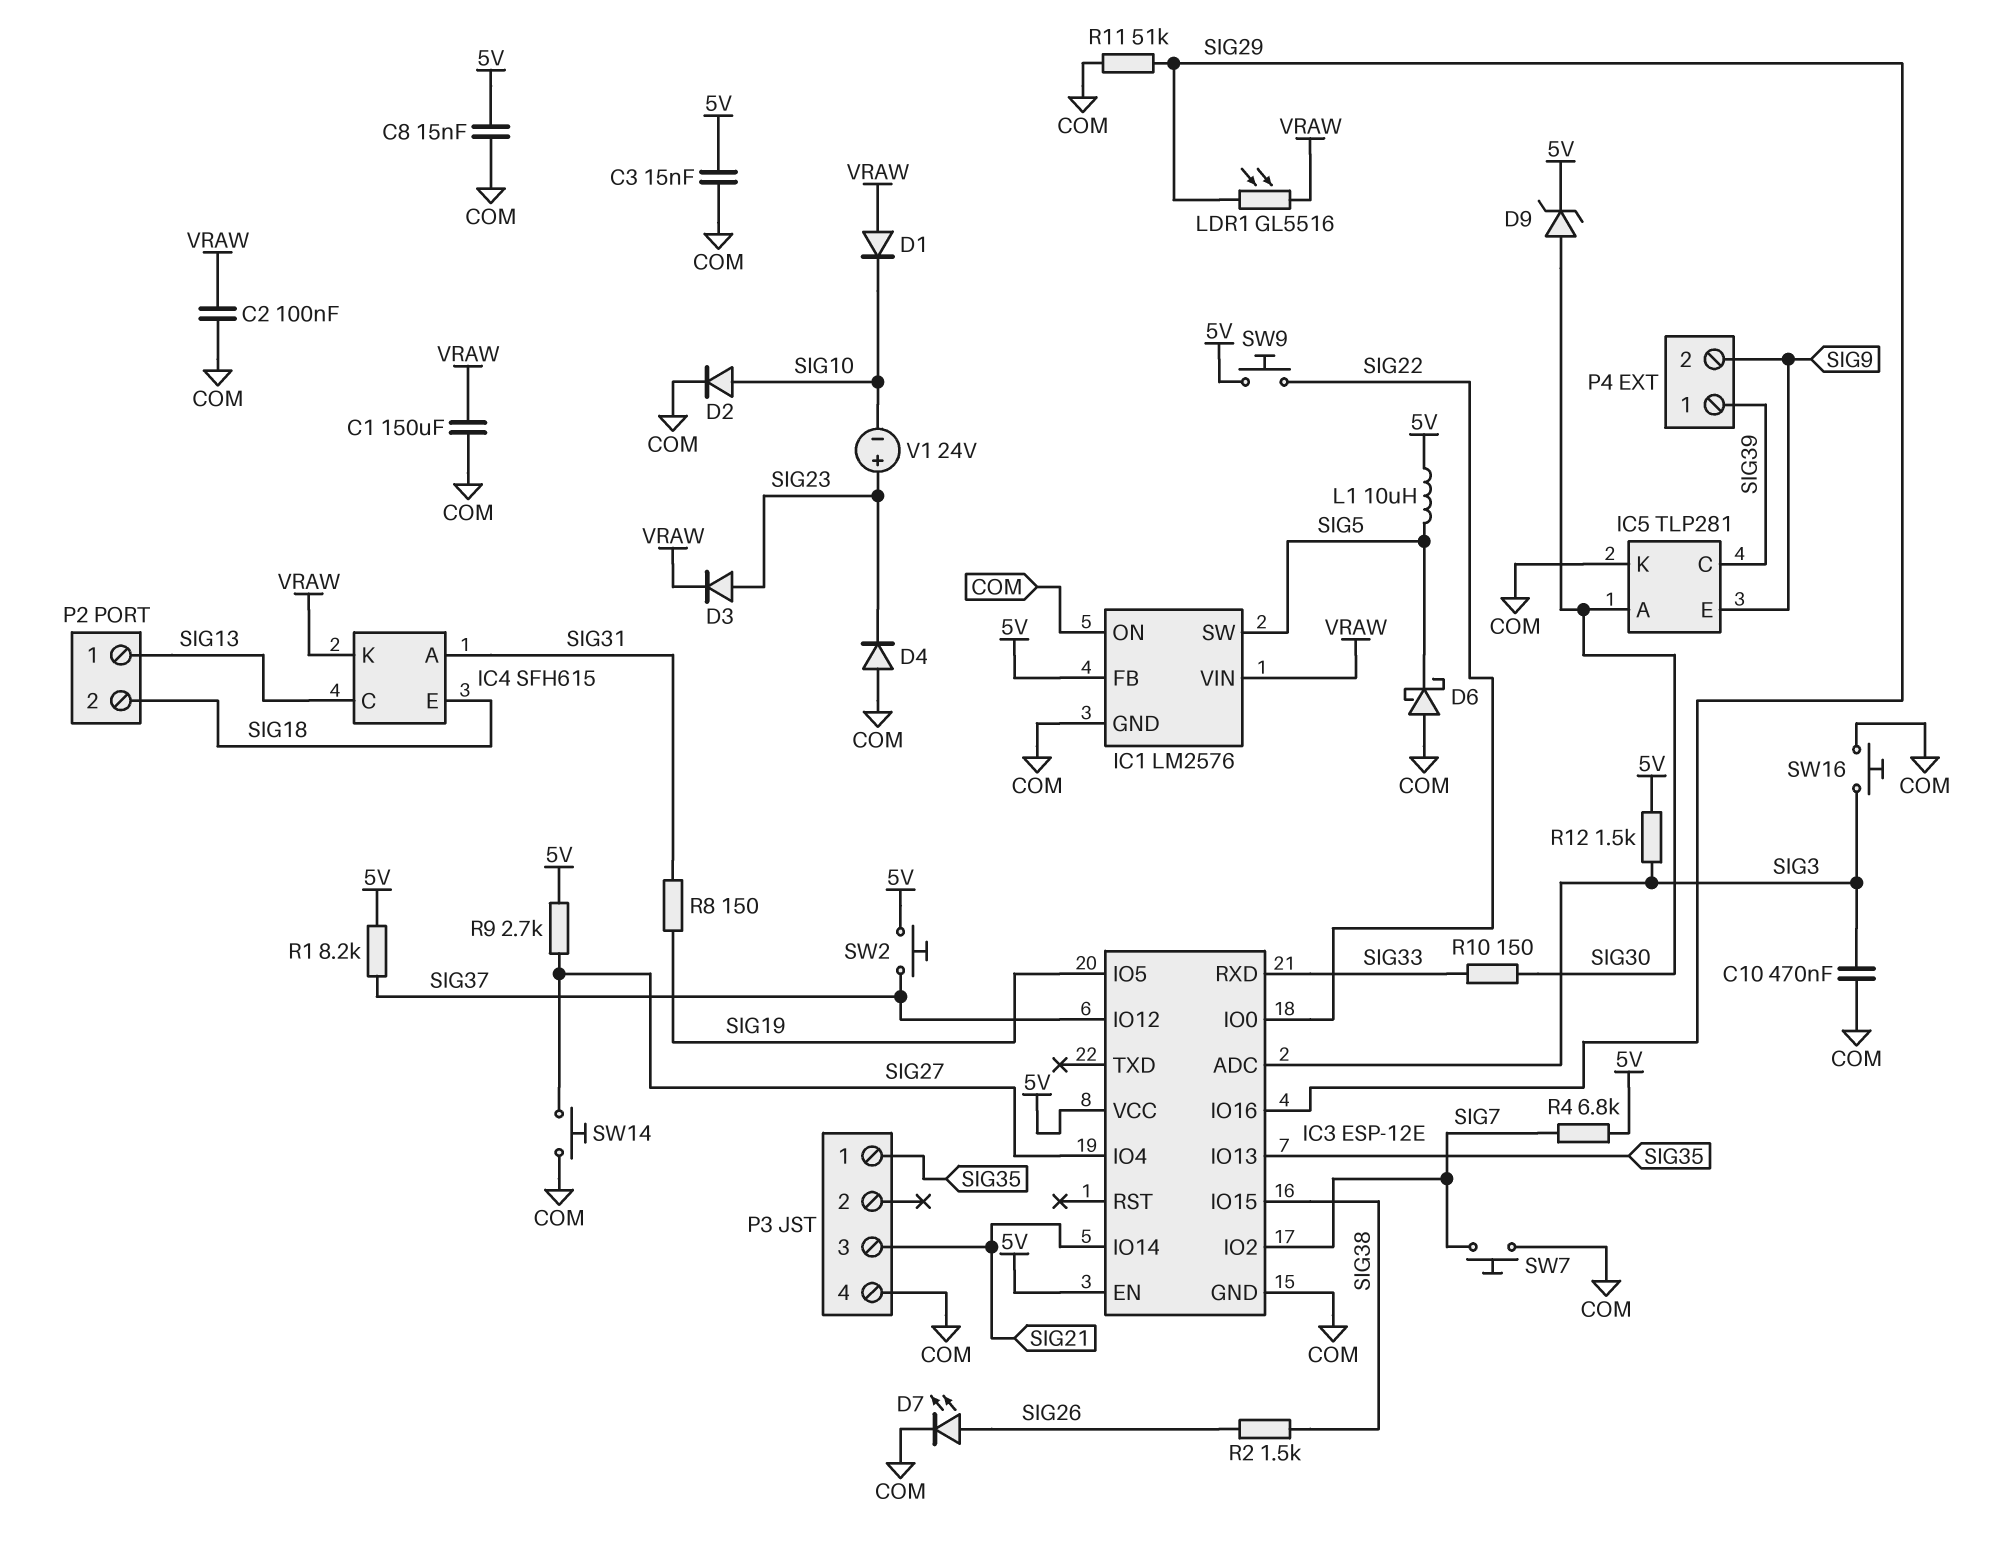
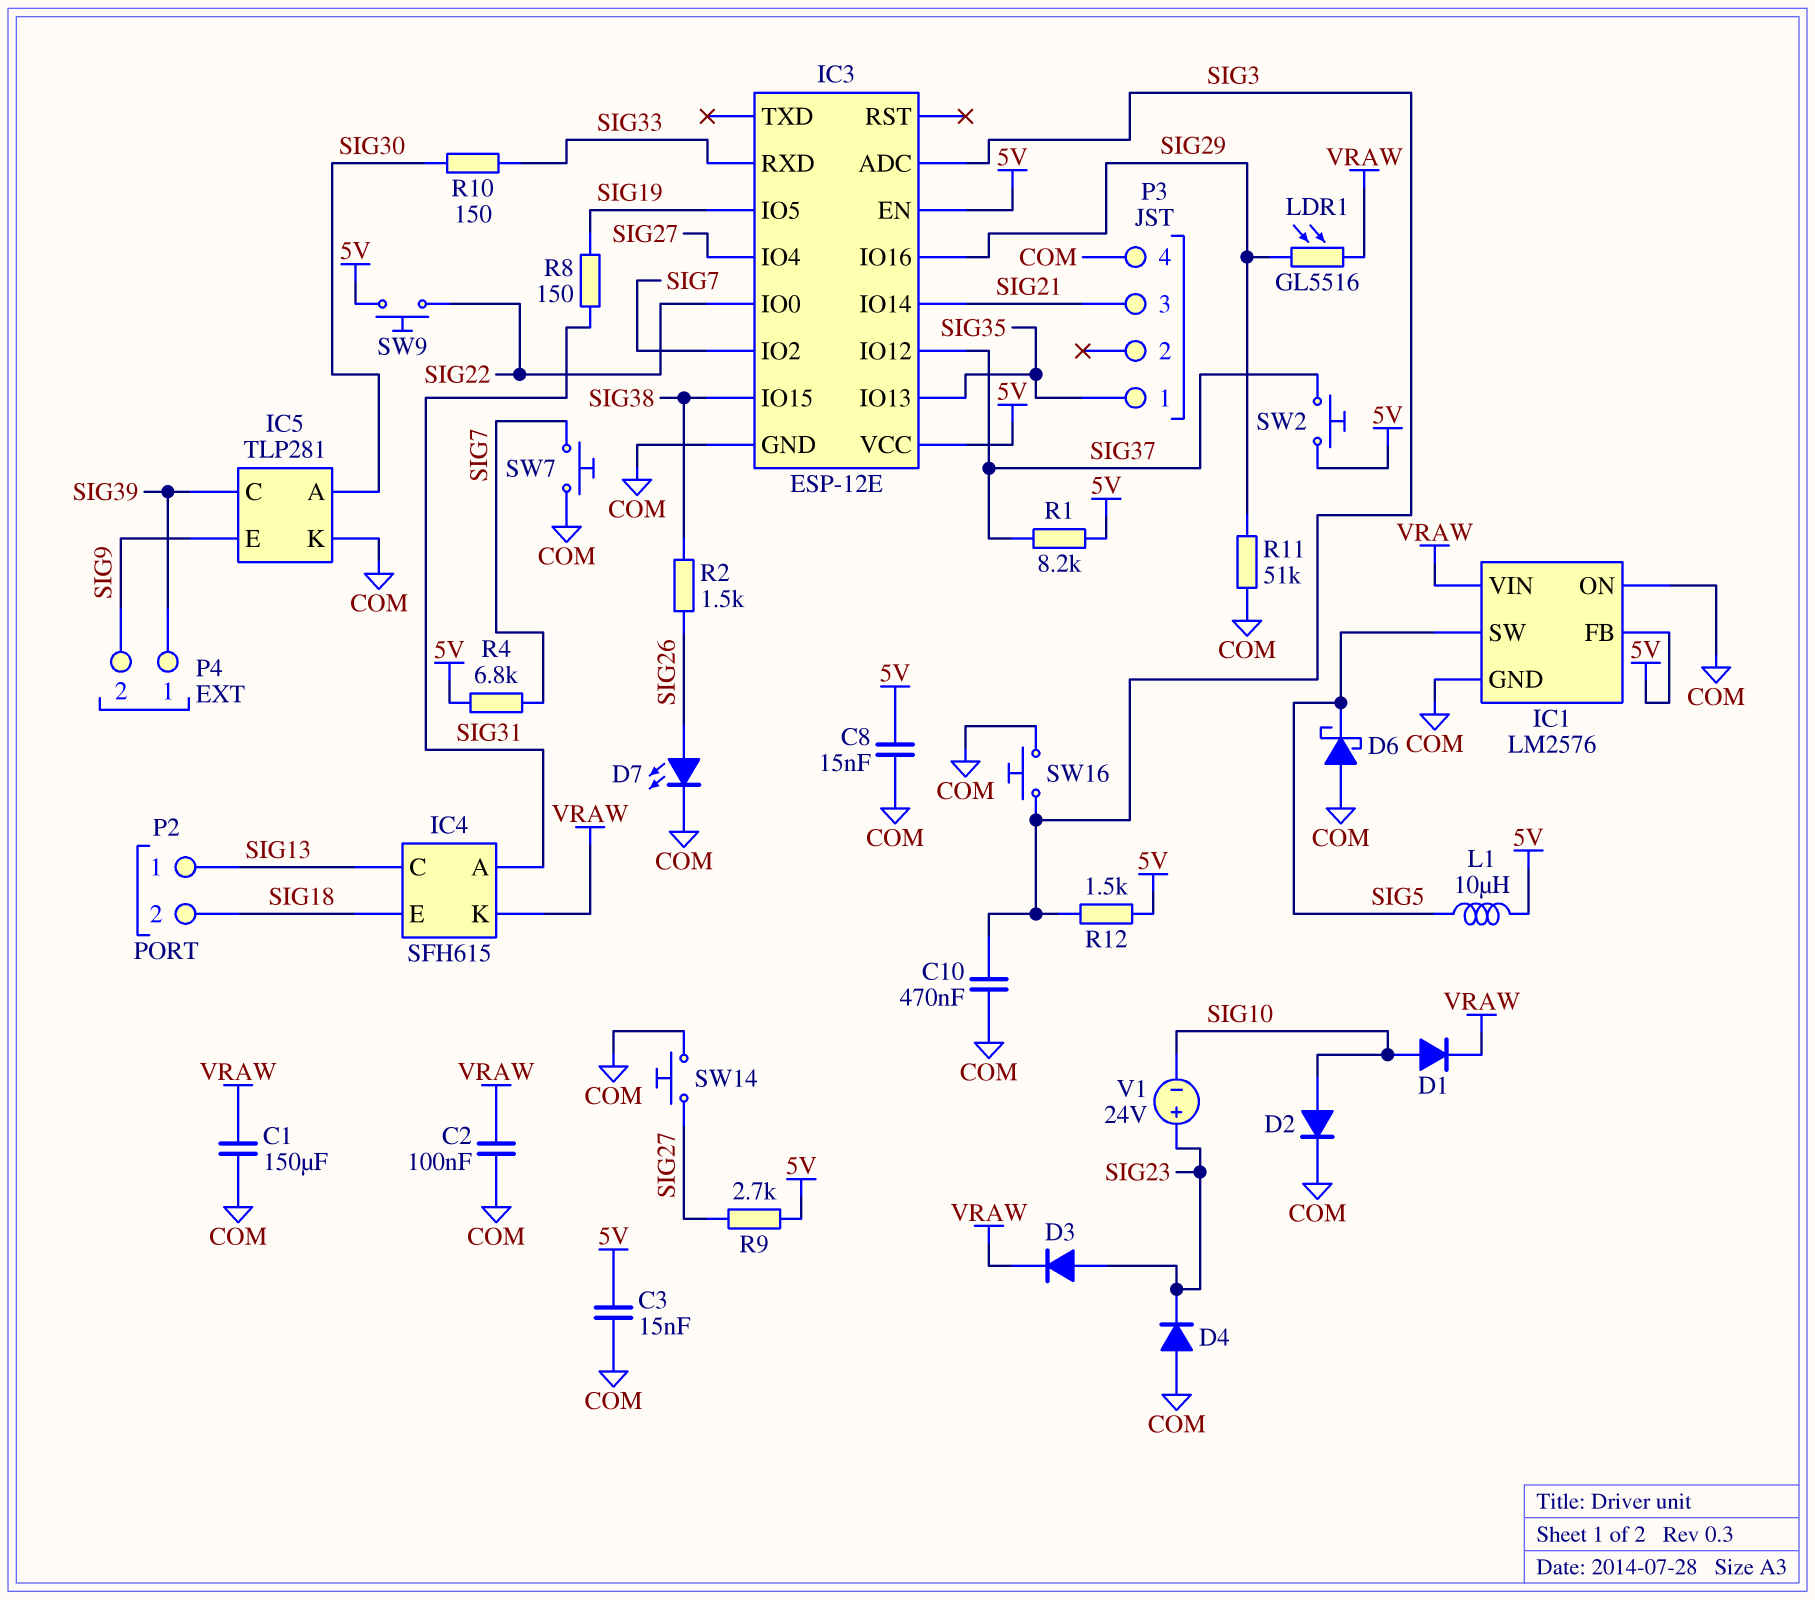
D1: diode (A VRAW, K SIG10) -> diode (A SIG10, K VRAW)
D9: zener (A SIG30, K 5V) -> none

